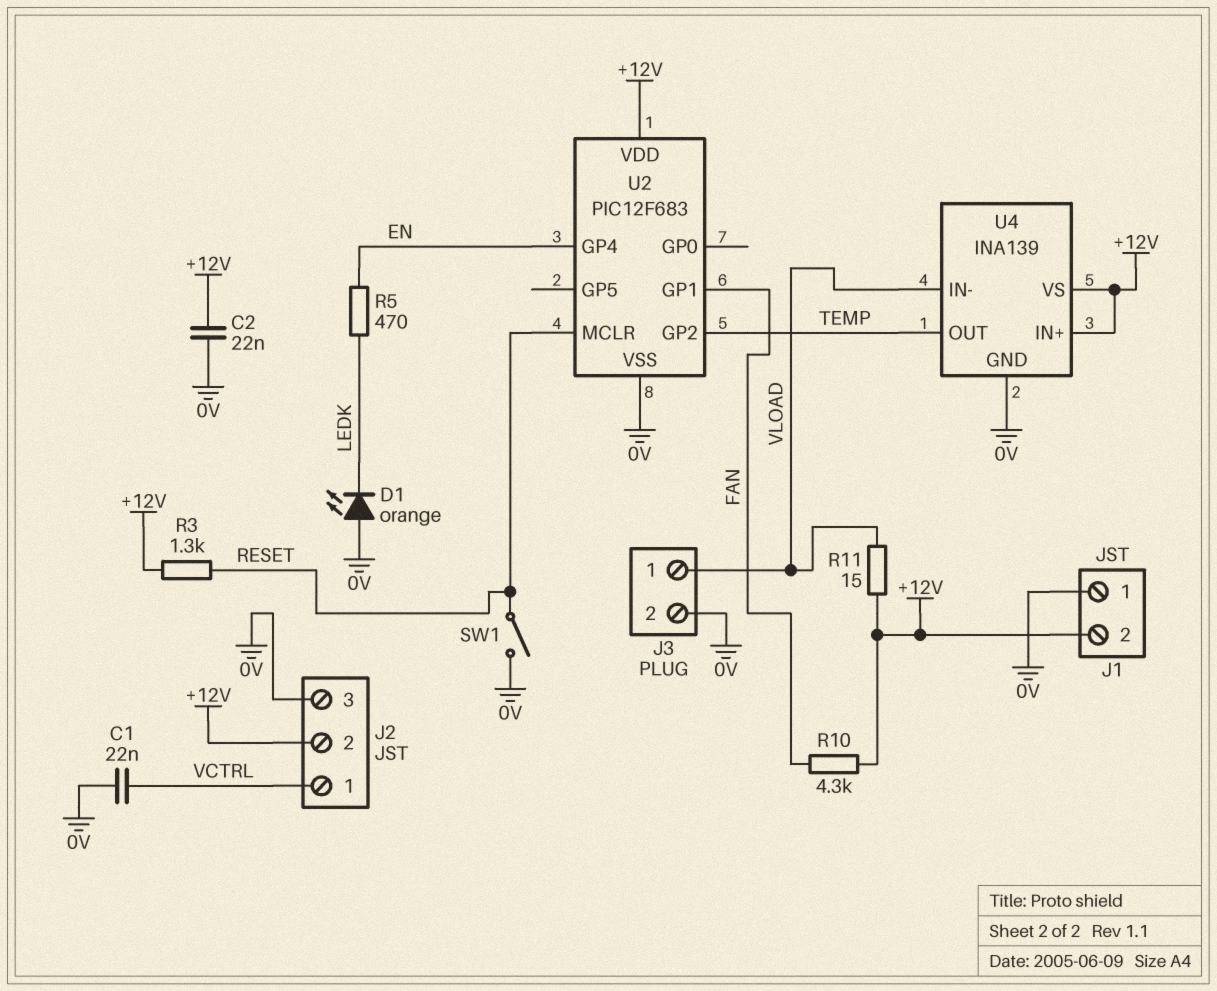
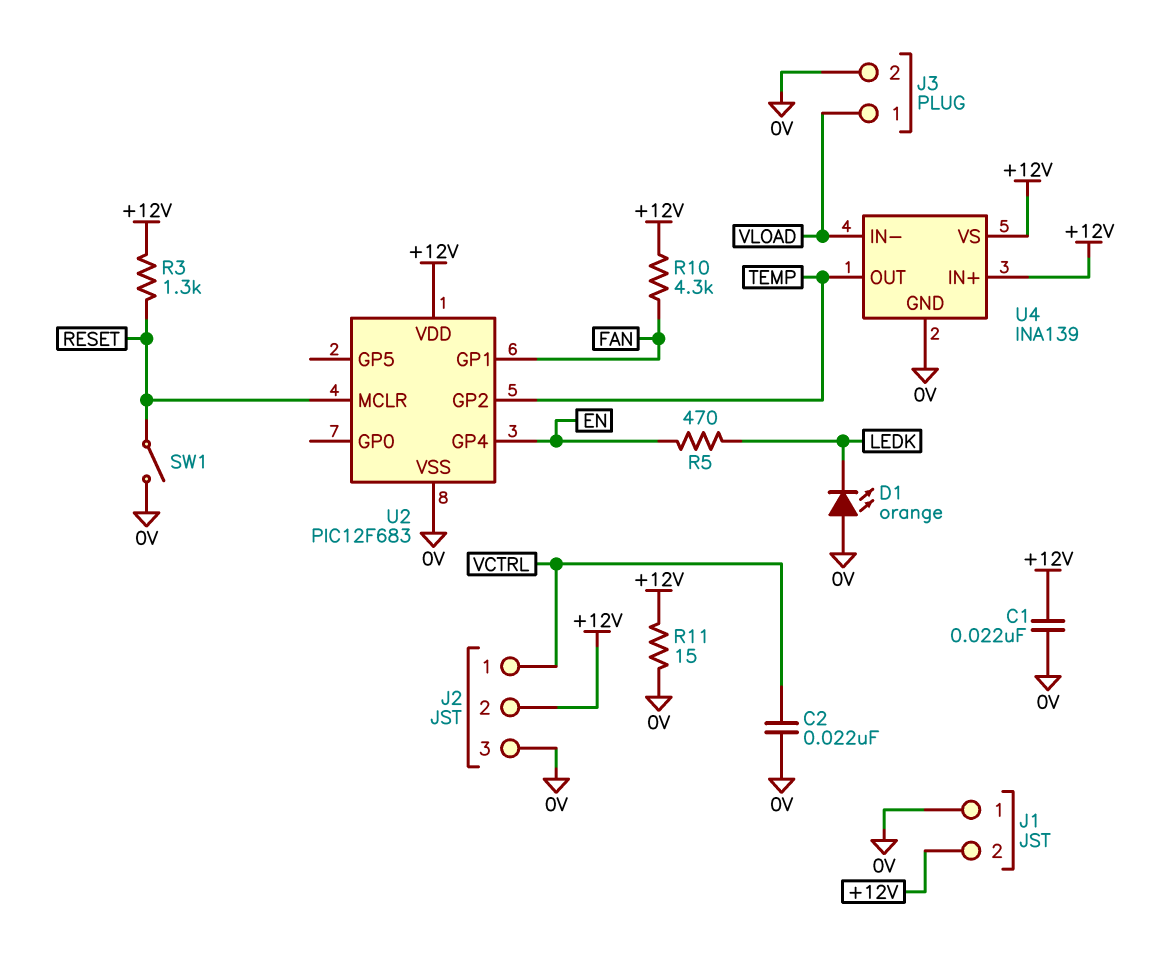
C1: 22nF (0V, VCTRL) -> 22nF (+12V, 0V)
C2: 22nF (+12V, 0V) -> 22nF (0V, VCTRL)
R11: 15 (+12V, VLOAD) -> 15 (+12V, 0V)

